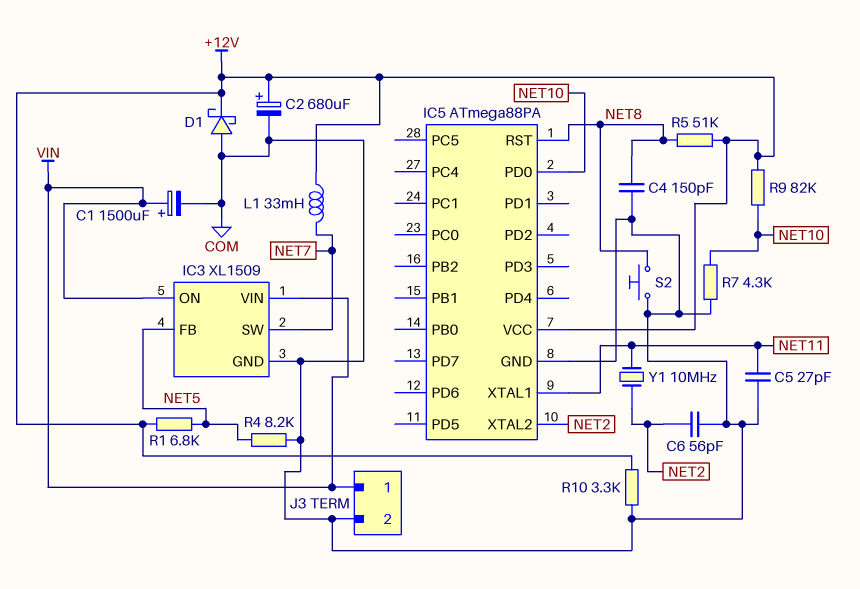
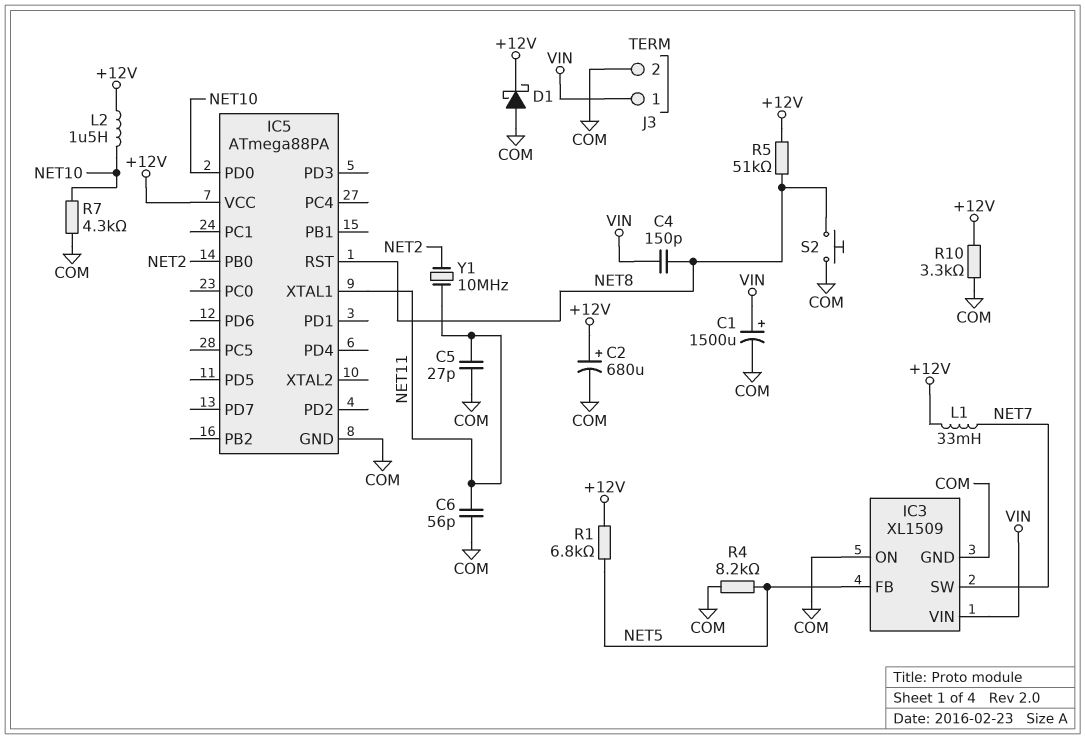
C4: 150pF (COM, NET8) -> 150pF (NET8, VIN)
C6: 56pF (COM, NET2) -> 56pF (COM, NET11)
IC3 pin ON: VIN -> COM
IC5 pin PB0: none -> NET2
IC5 pin XTAL2: NET2 -> none
L2: none -> 1.5uH (+12V, NET10)
R9: 82k (+12V, NET10) -> none

